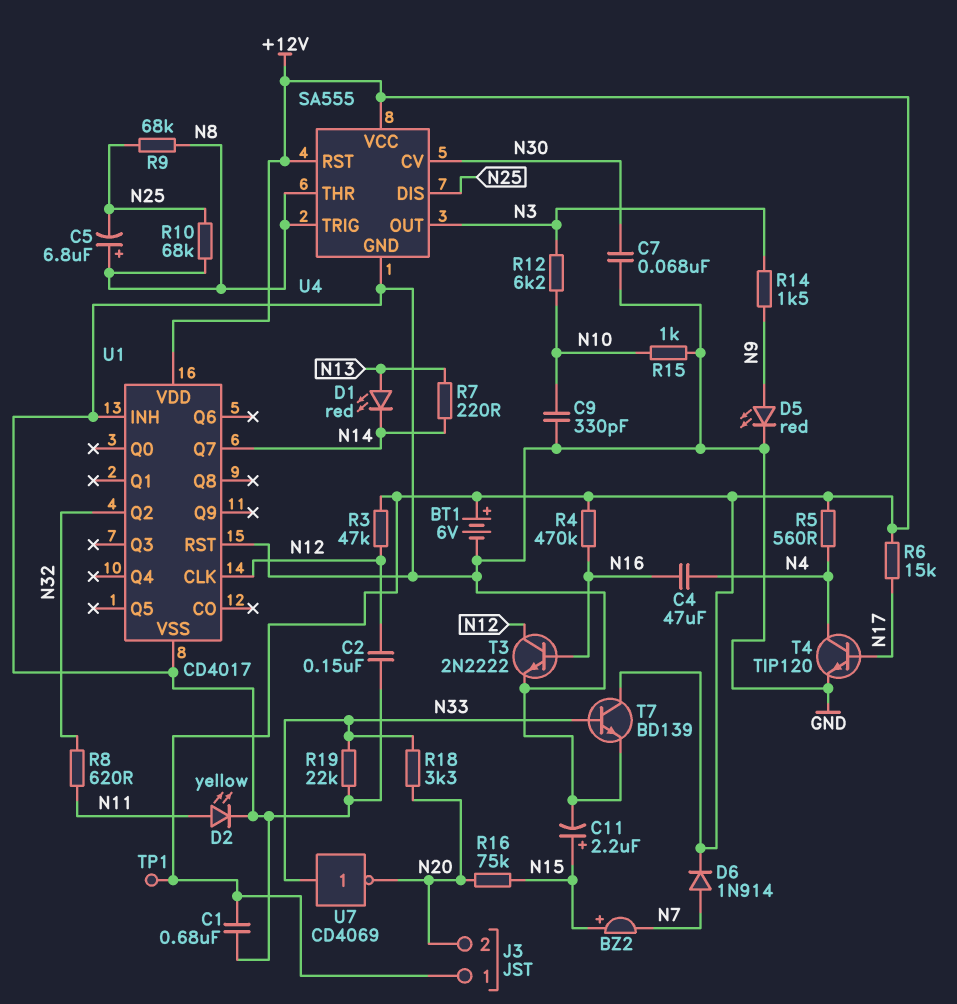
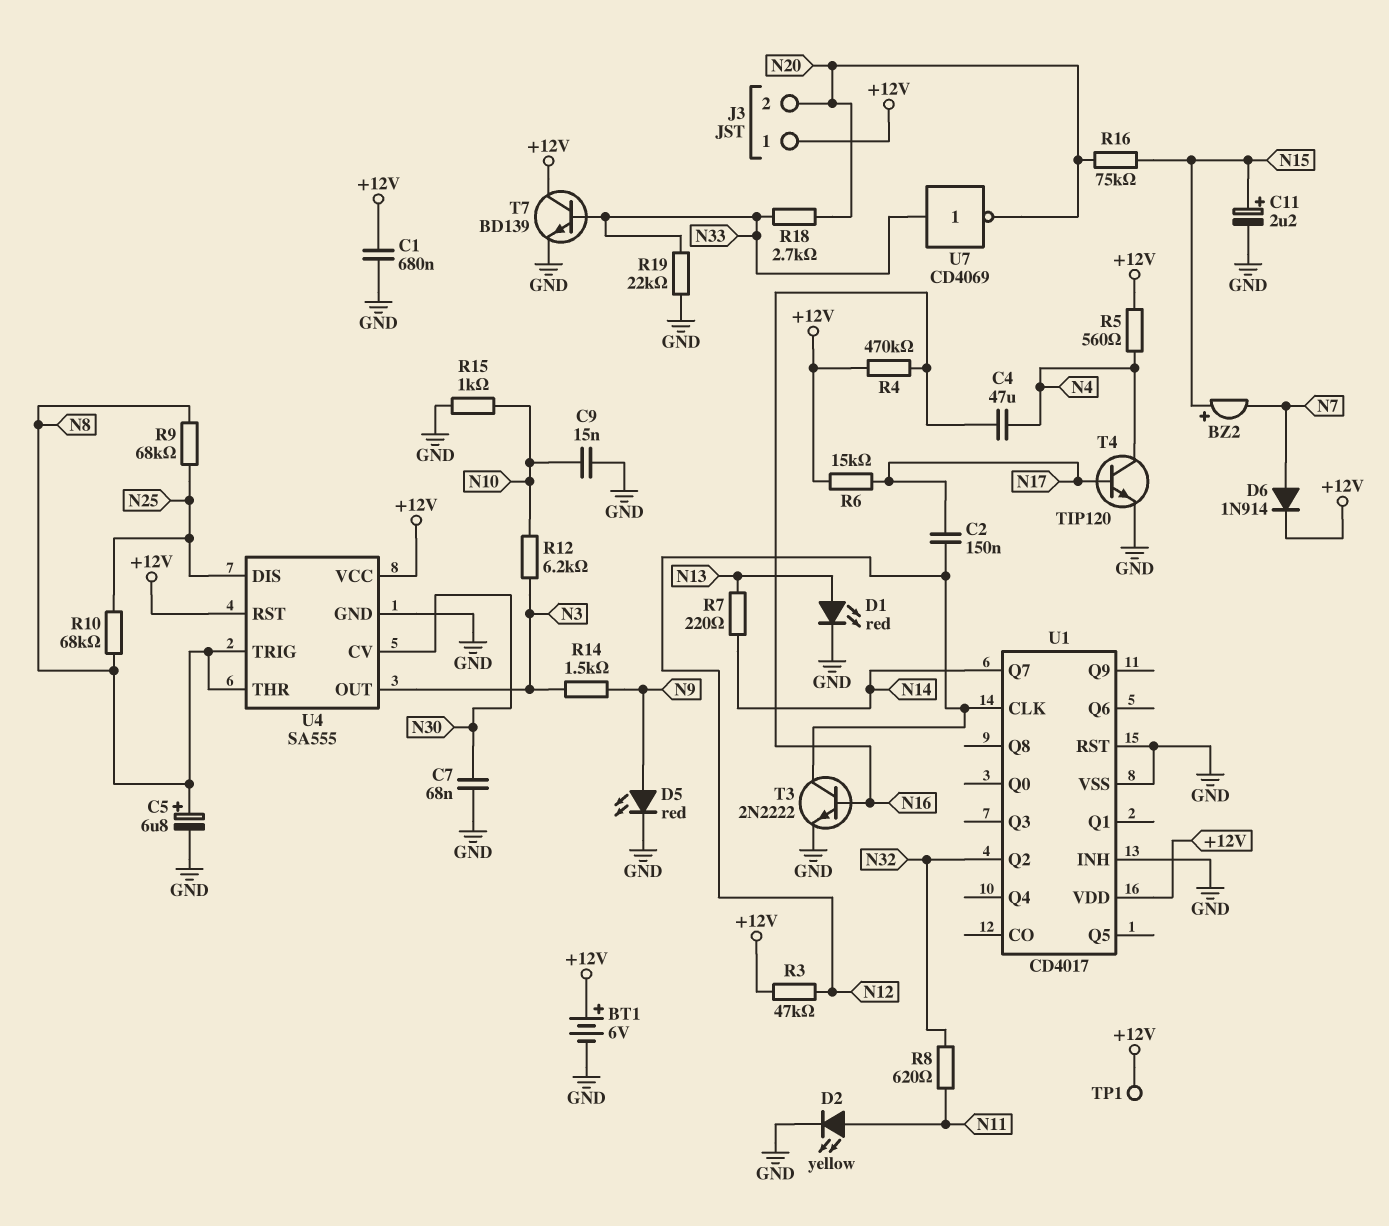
C2: 150nF (GND, N12) -> 150nF (N12, N17)
C5: 6.8uF (plus N8, minus N25) -> 6.8uF (plus N8, minus GND)
C9: 330pF (GND, N10) -> 15nF (GND, N10)
D1: LED red (A N13, K N14) -> LED red (A N13, K GND)
R18: 3.3k (N20, N33) -> 2.7k (N20, N33)

